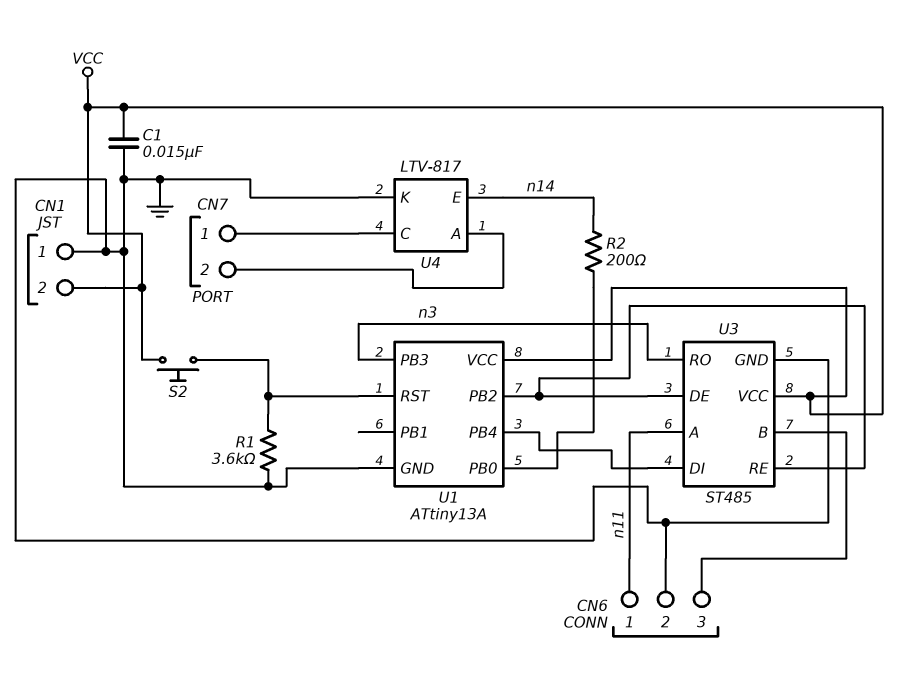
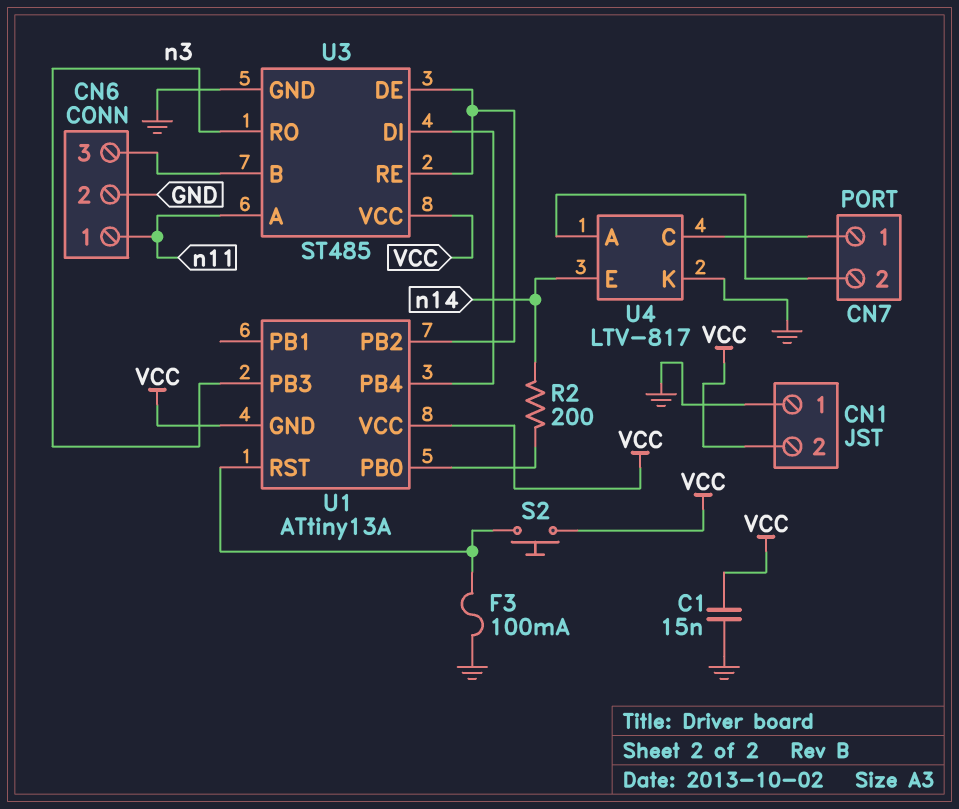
F3: none -> 100mA (GND, U1/RST)
R1: 3.6k (GND, U1/RST) -> none
U1 pin GND: GND -> VCC

